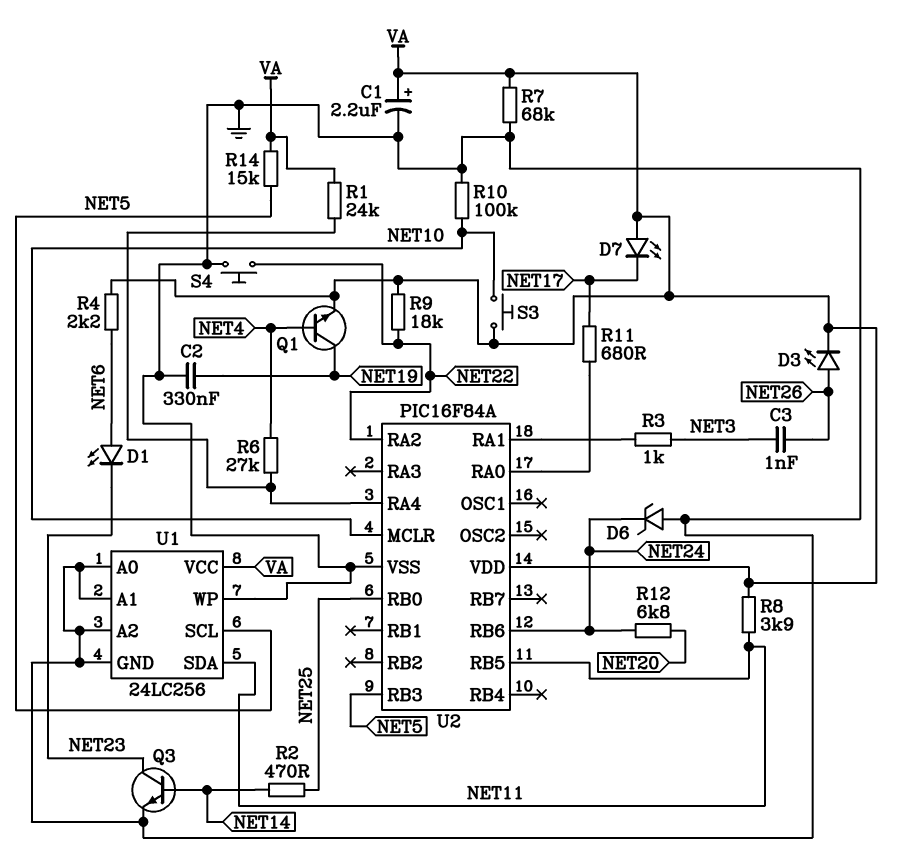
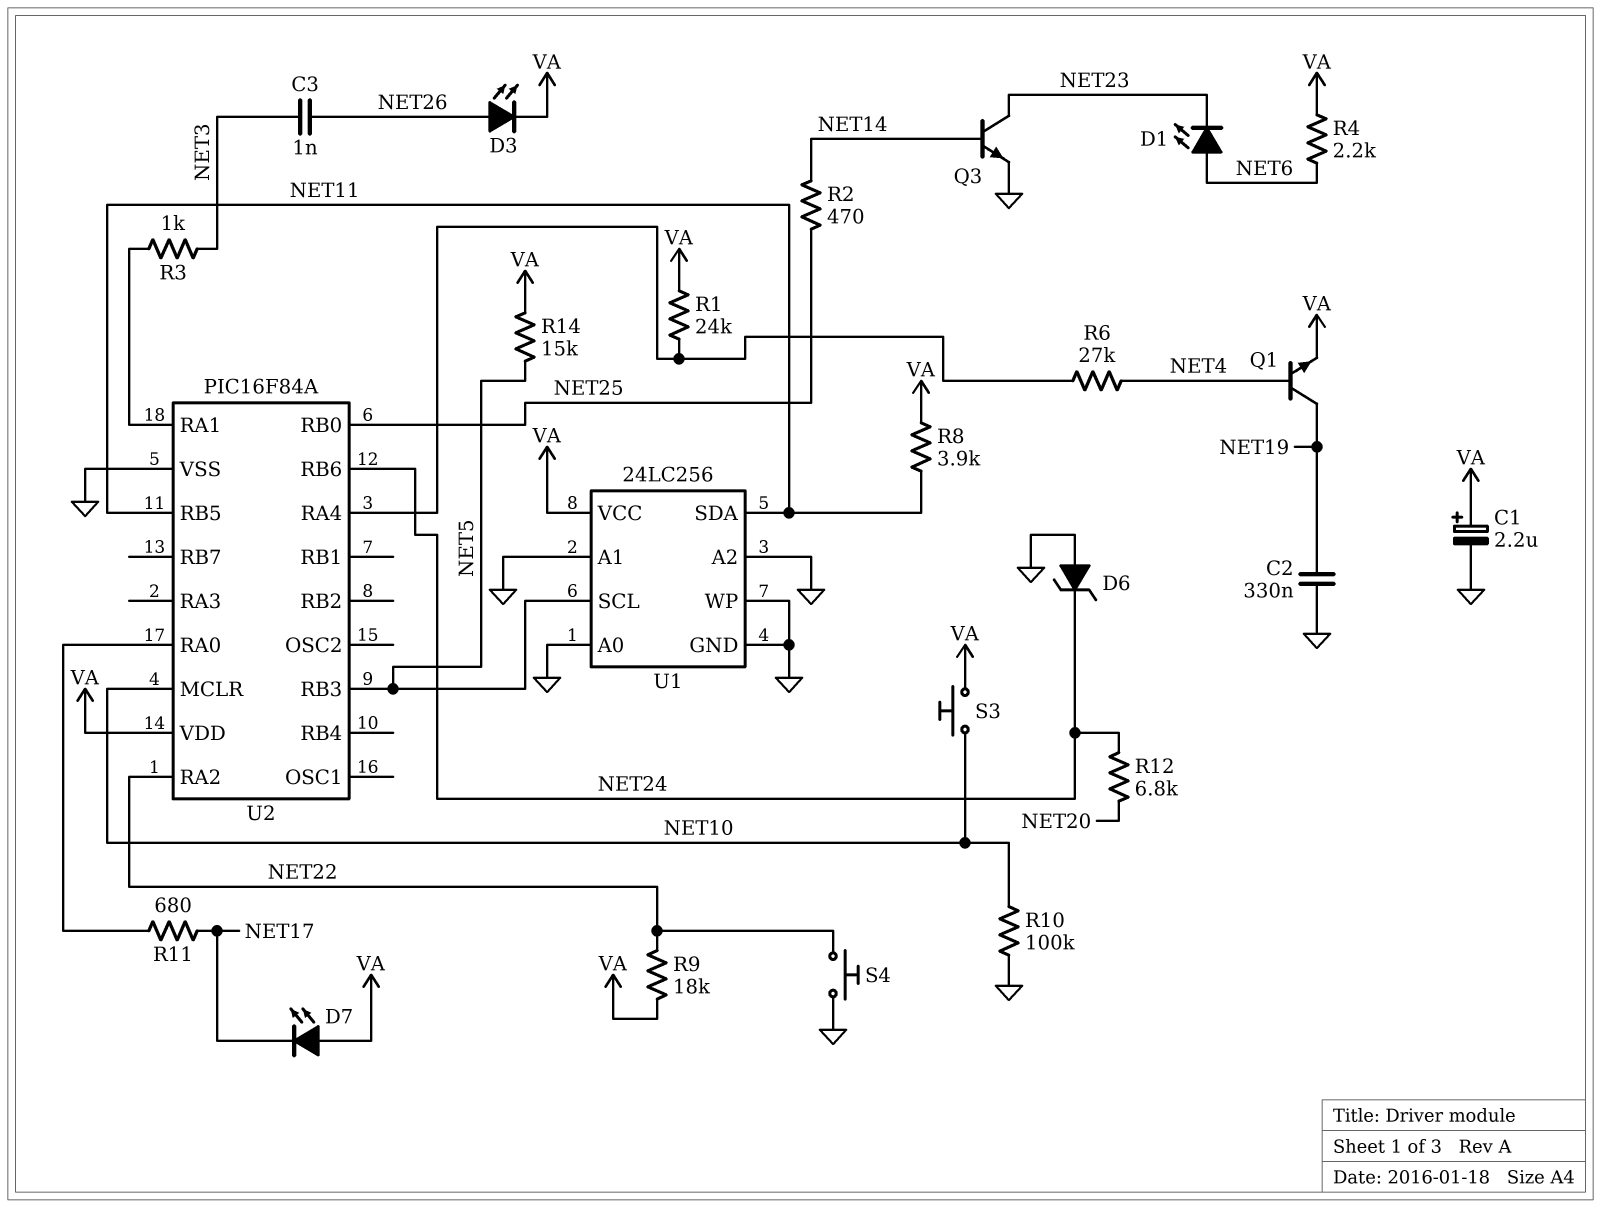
R7: 68k (GND, VA) -> none

